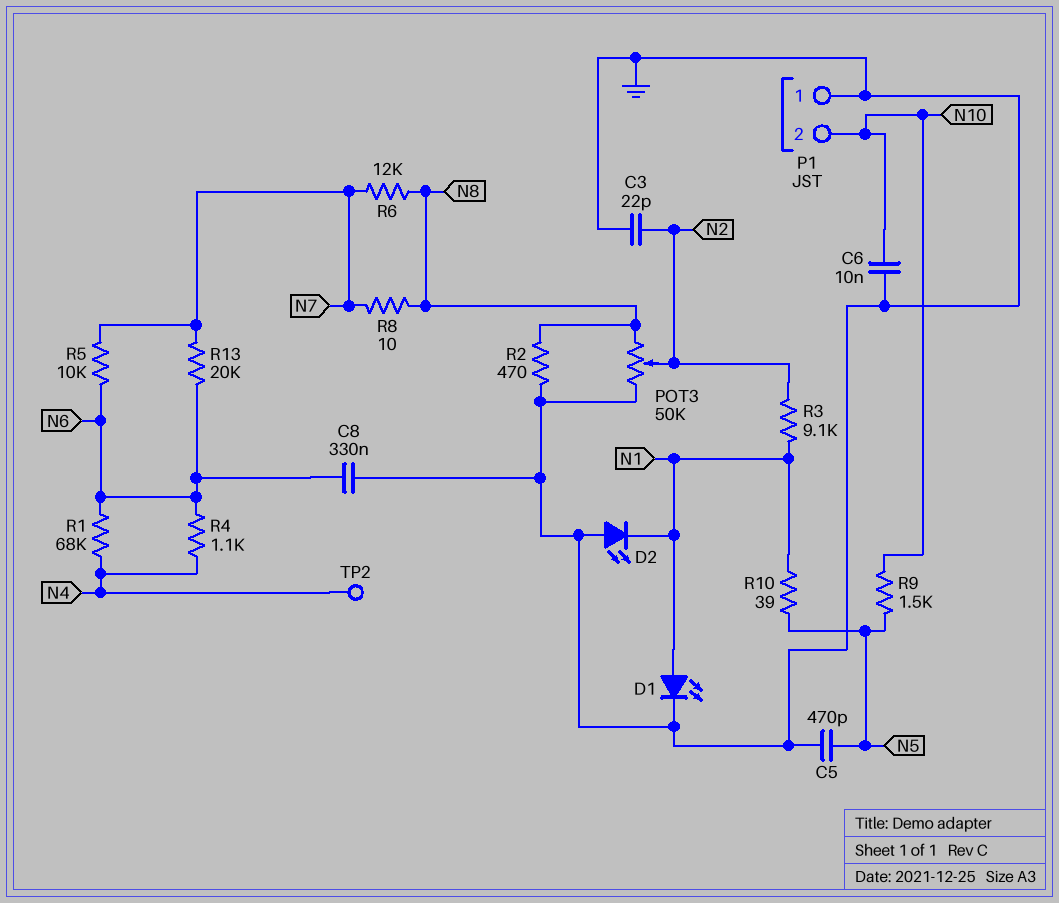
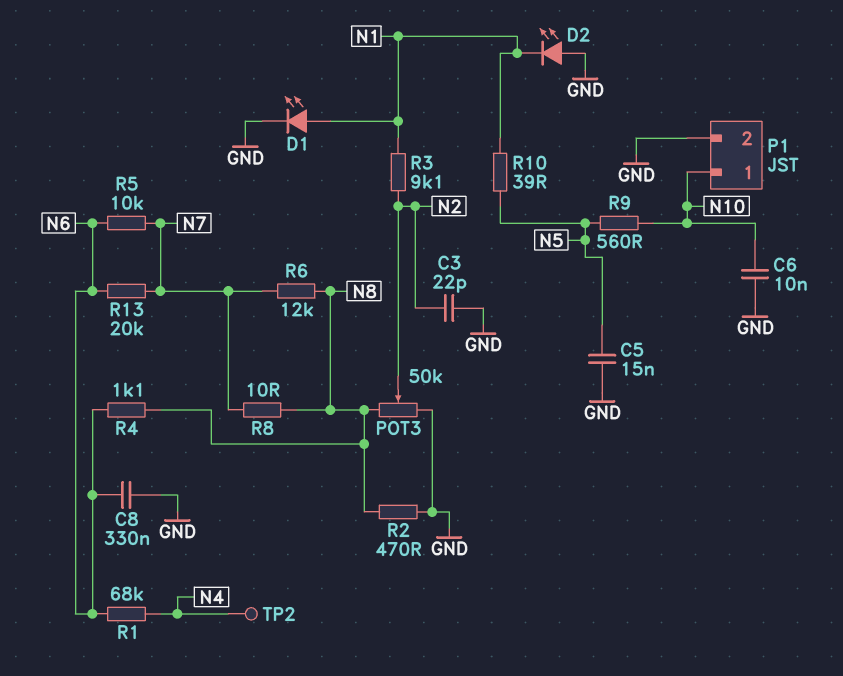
C5: 470pF (GND, N5) -> 15nF (GND, N5)
P1 pin 1: GND -> N10
P1 pin 2: N10 -> GND
R4: 1.1k (N4, N6) -> 1.1k (N6, N8)
R9: 1.5k (N5, N10) -> 560 (N5, N10)

